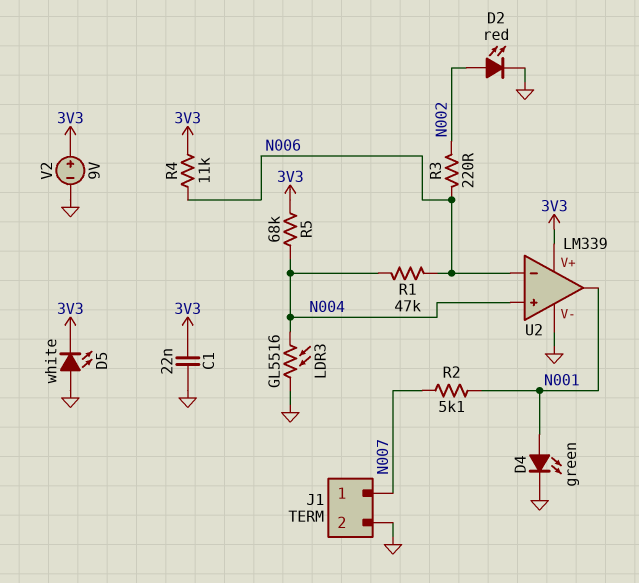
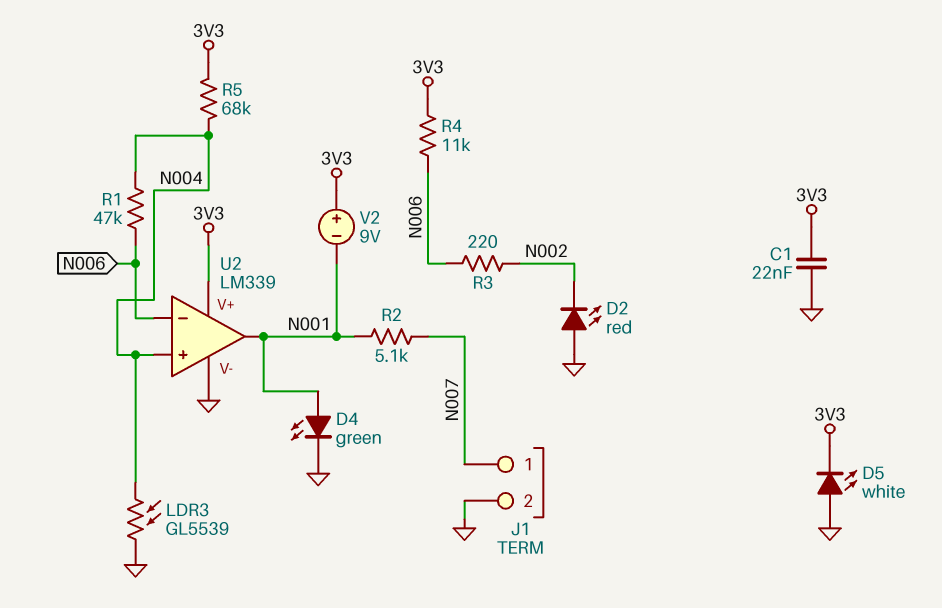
D2: LED red (A N002, K GND) -> LED red (A GND, K N002)
LDR3: GL5516 (GND, N004) -> GL5539 (GND, N004)
V2: 9V (plus 3V3, minus GND) -> 9V (plus 3V3, minus N001)

